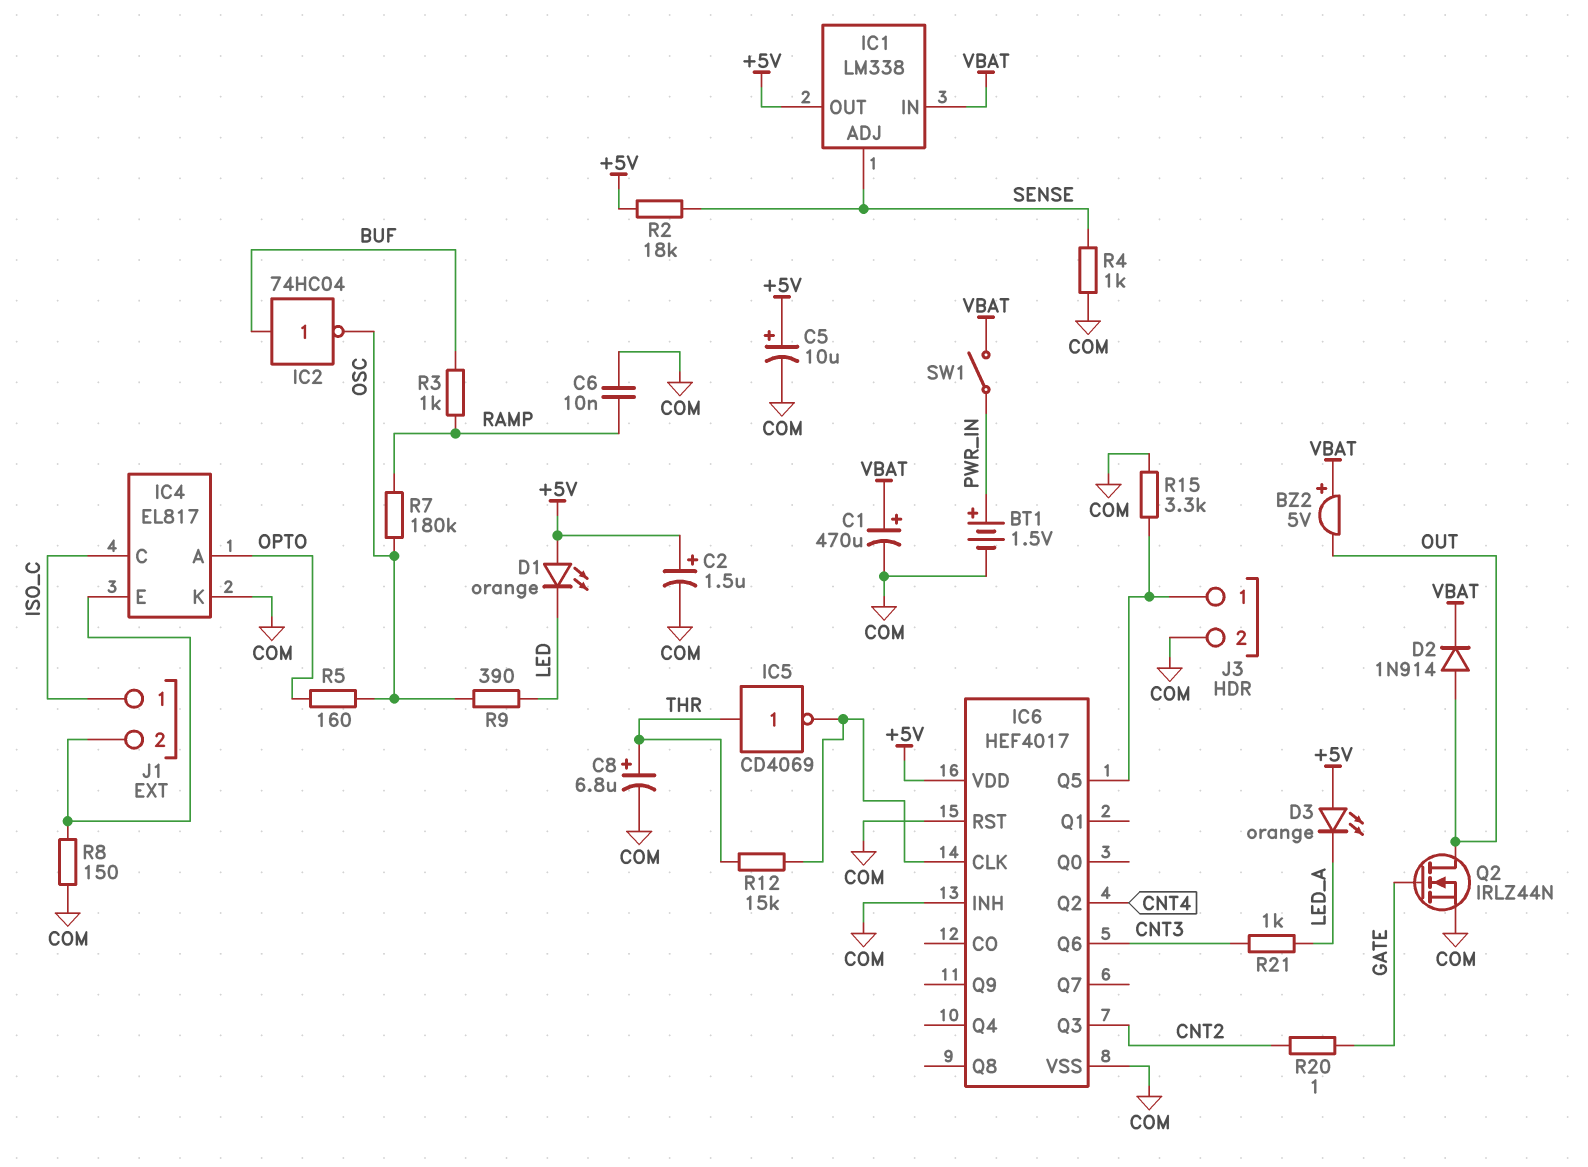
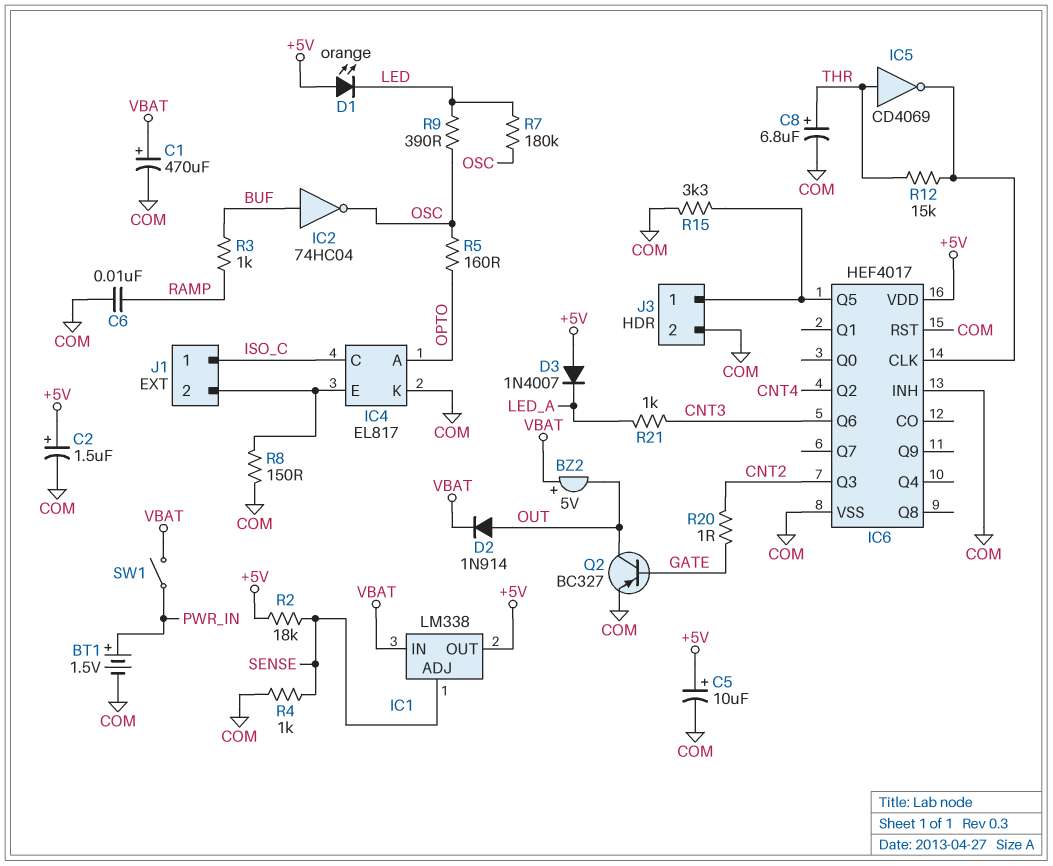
D3: LED orange (A +5V, K LED_A) -> diode 1N4007 (A +5V, K LED_A)
Q2: NMOS IRLZ44N (G GATE, D OUT, S COM) -> PNP BC327 (B GATE, C OUT, E COM)
R7: 180k (OSC, RAMP) -> 180k (LED, OSC)

